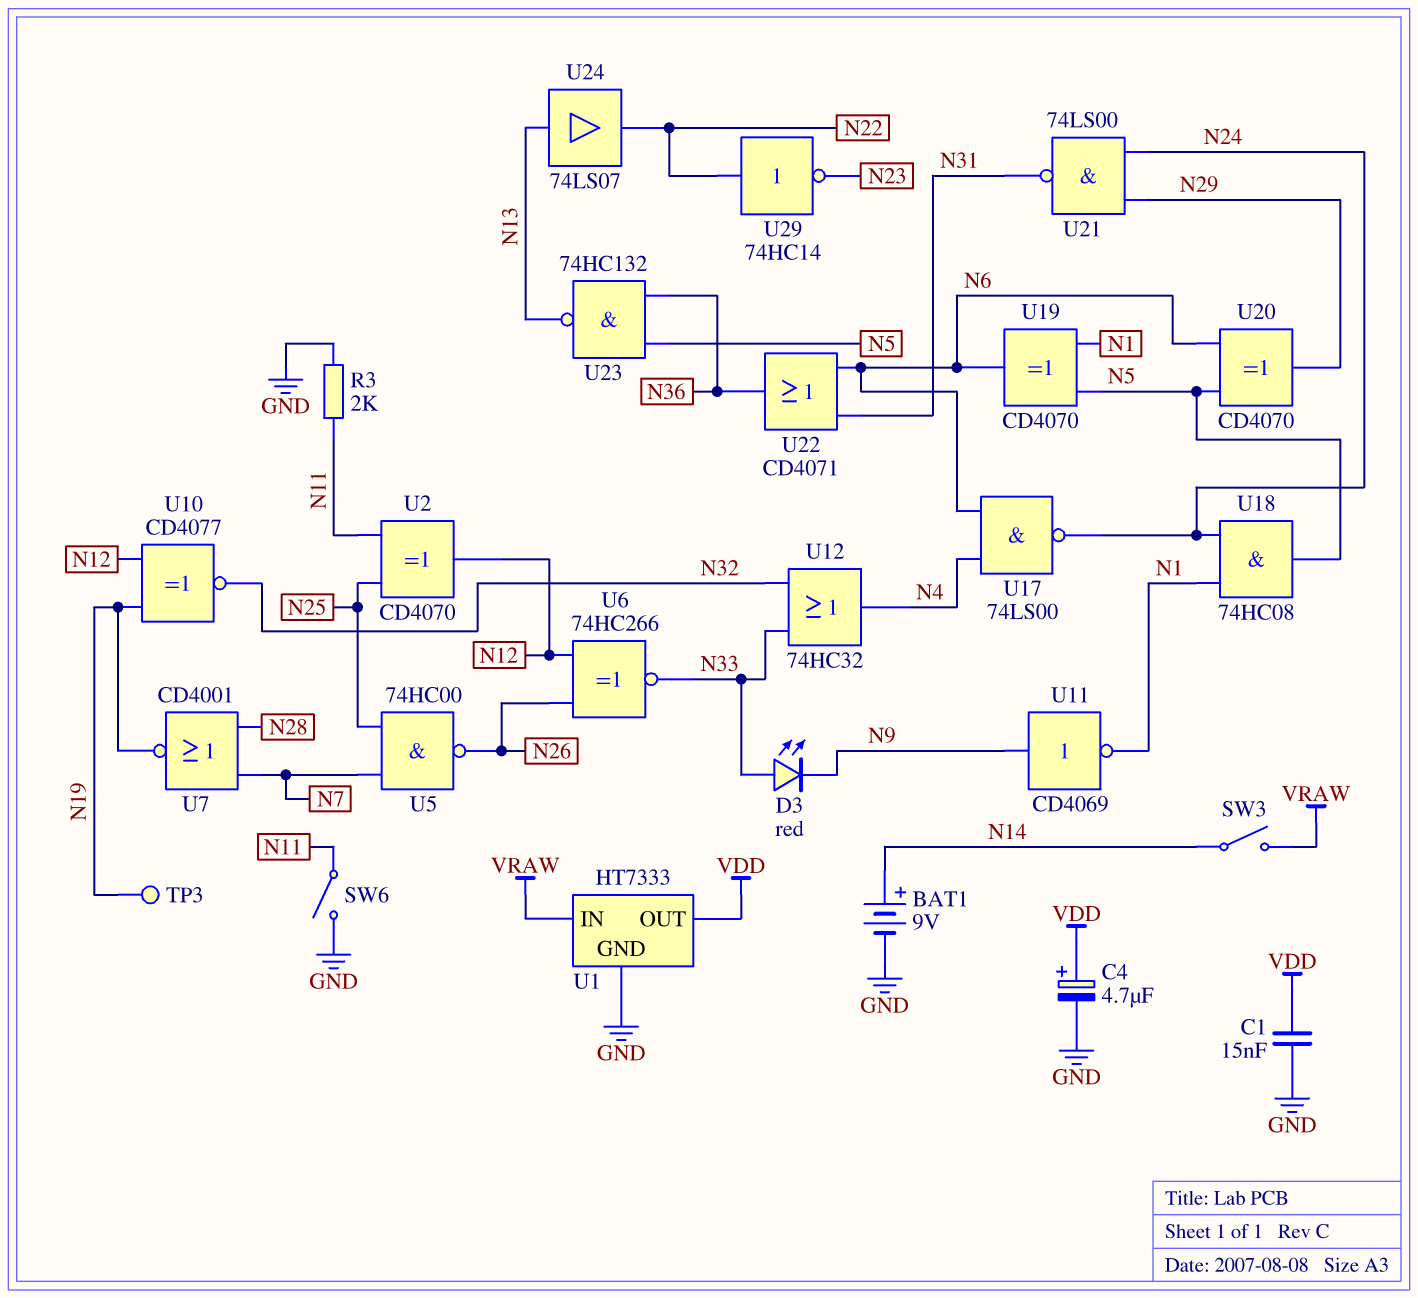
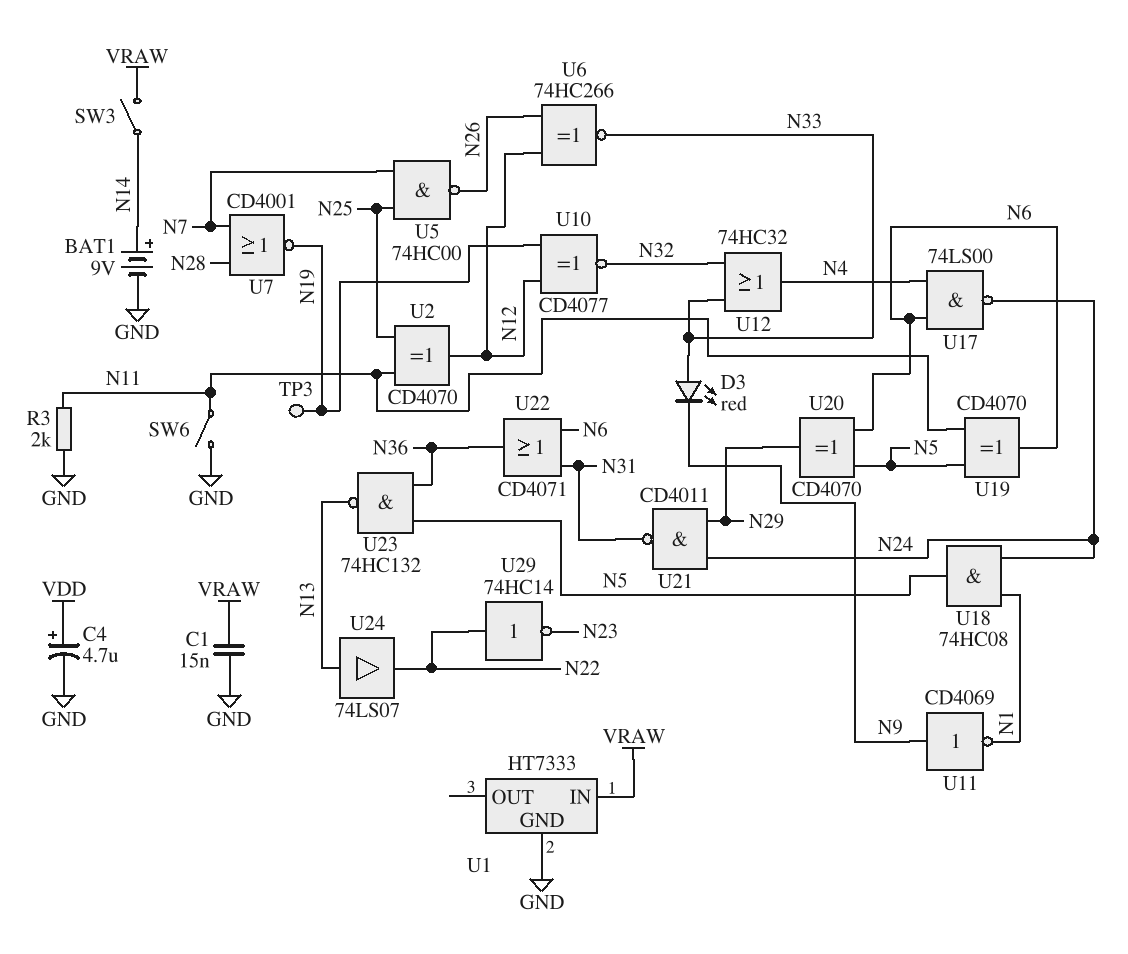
C1: 15nF (GND, VDD) -> 15nF (GND, VRAW)
U1 pin OUT: VDD -> none
U19: XOR CD4070 (in N1, in N5, out N6) -> XOR CD4070 (in N5, in N11, out N6)
U21: NAND 74LS00 (in N24, in N29, out N31) -> NAND CD4011 (in N24, in N29, out N31)

